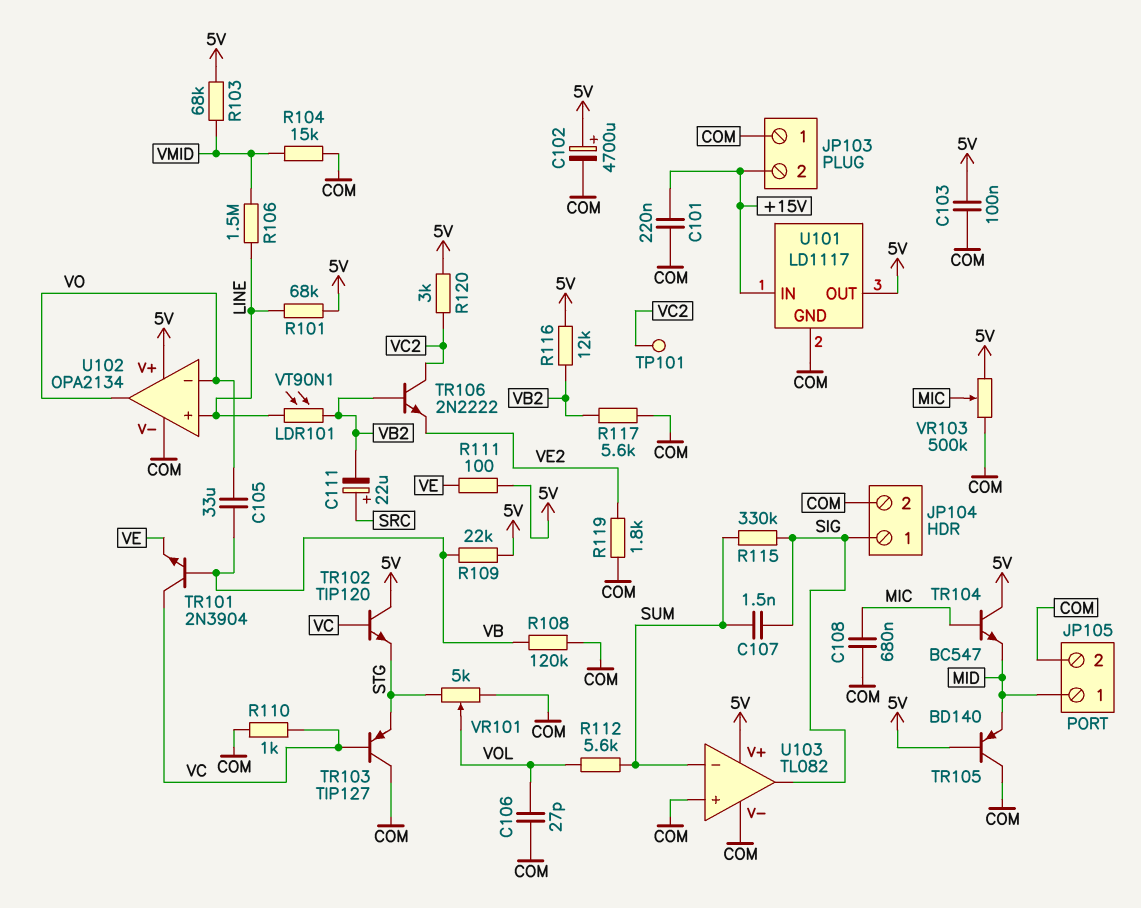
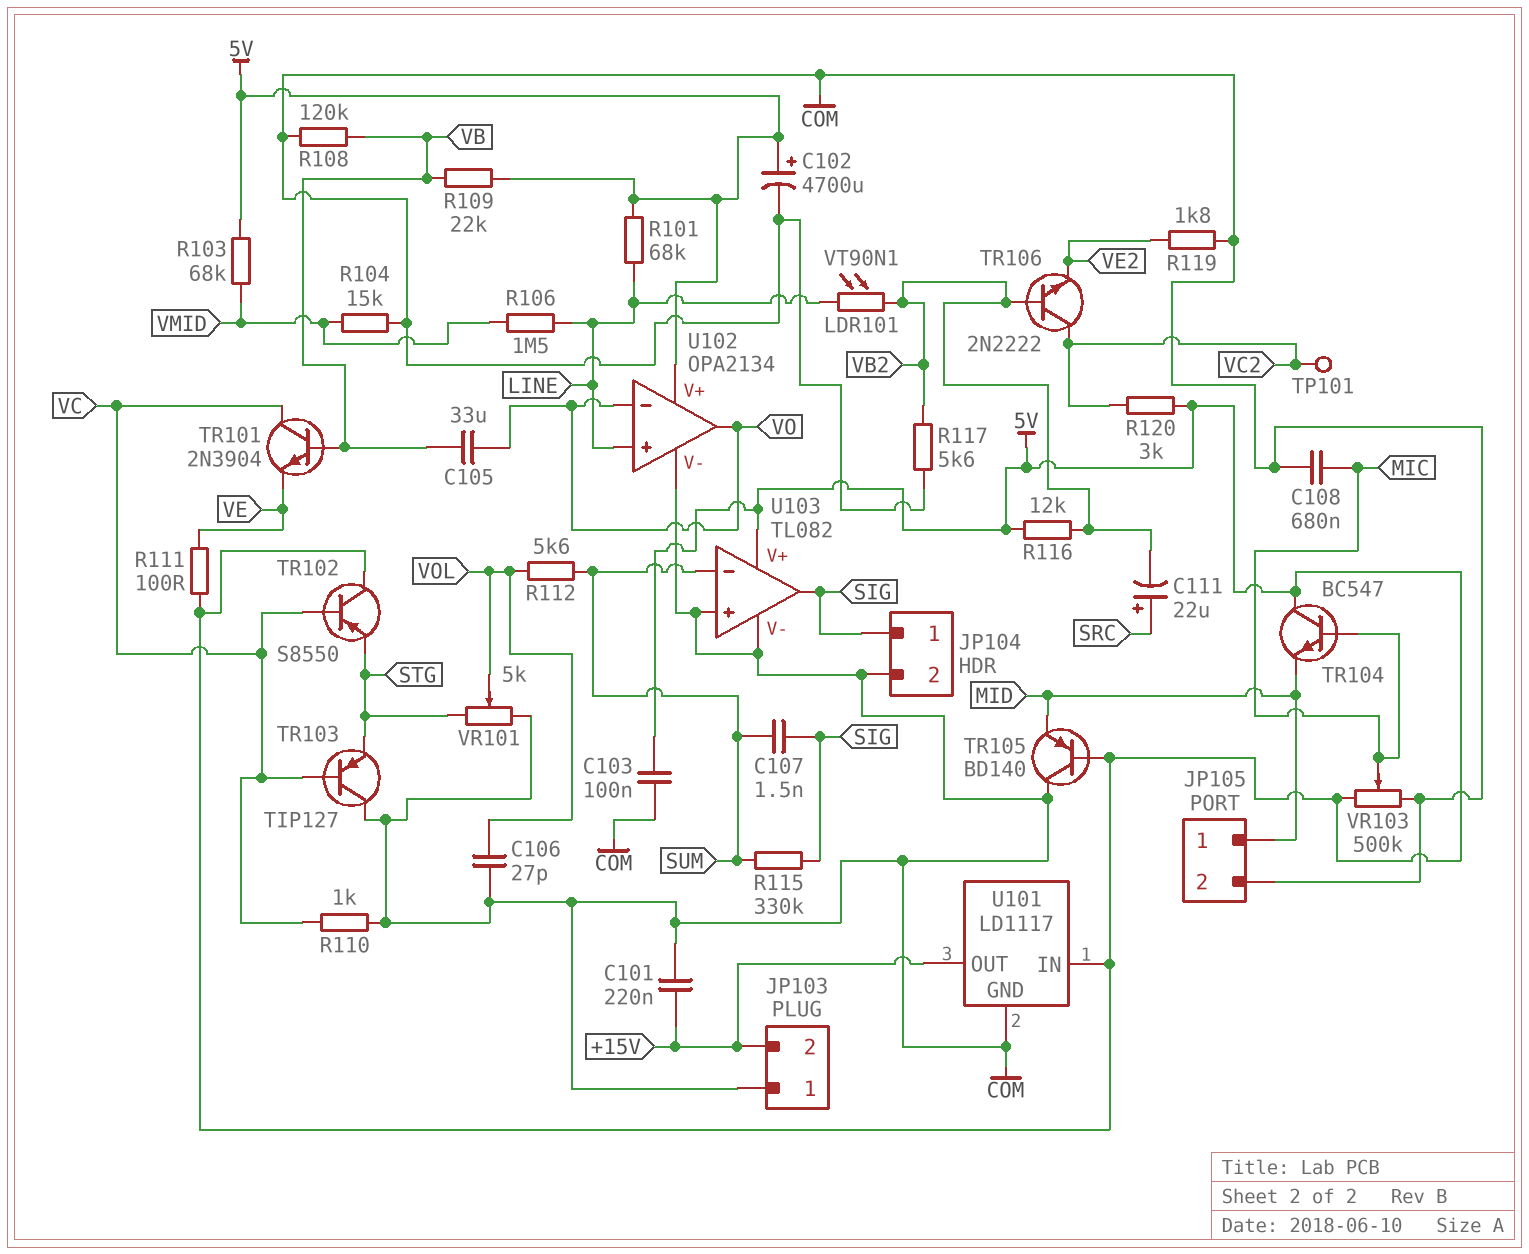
TR102: NPN TIP120 (B VC, C 5V, E STG) -> PNP S8550 (B VC, C 5V, E STG)
U101 pin IN: +15V -> 5V
U101 pin OUT: 5V -> +15V

